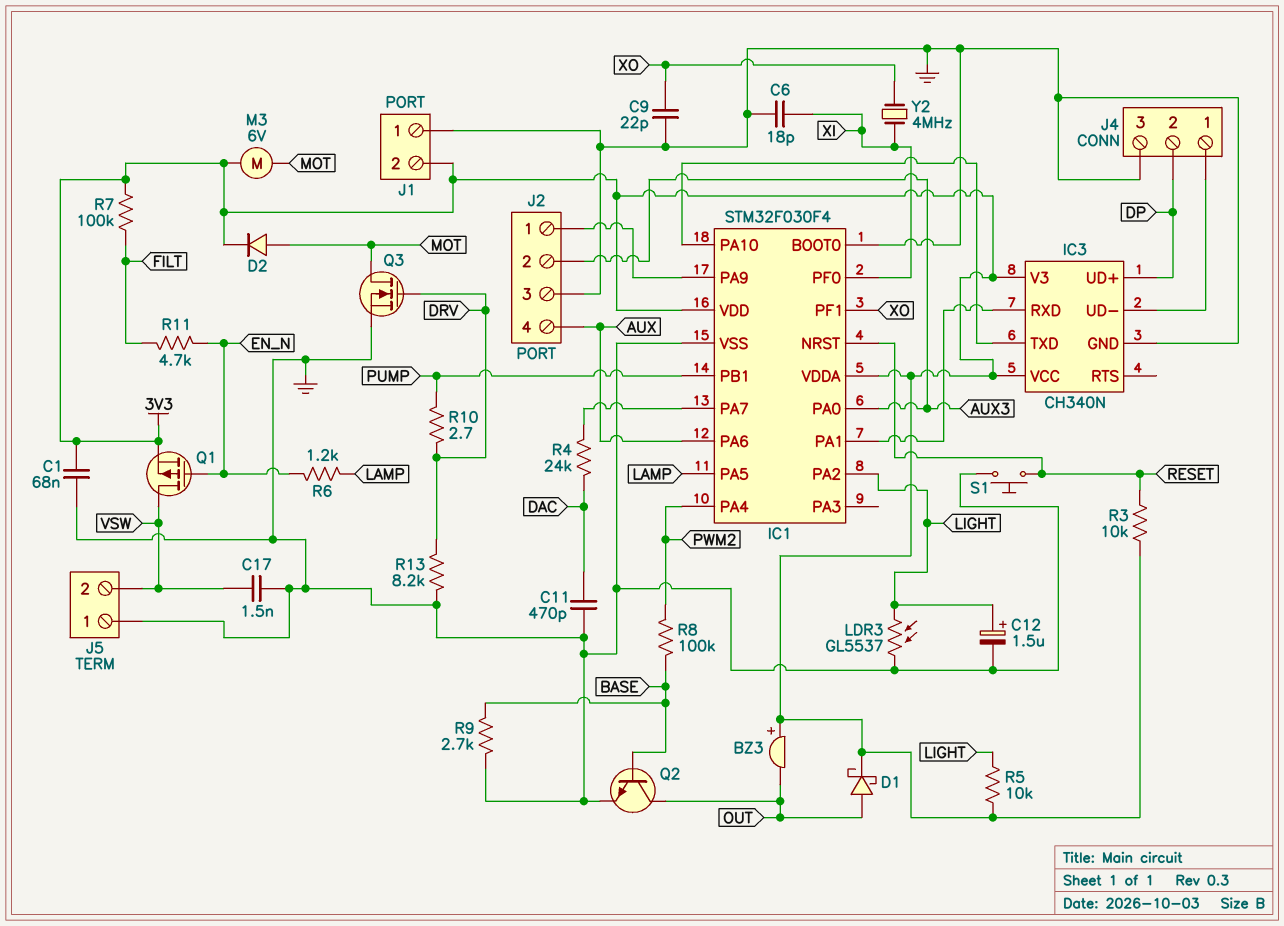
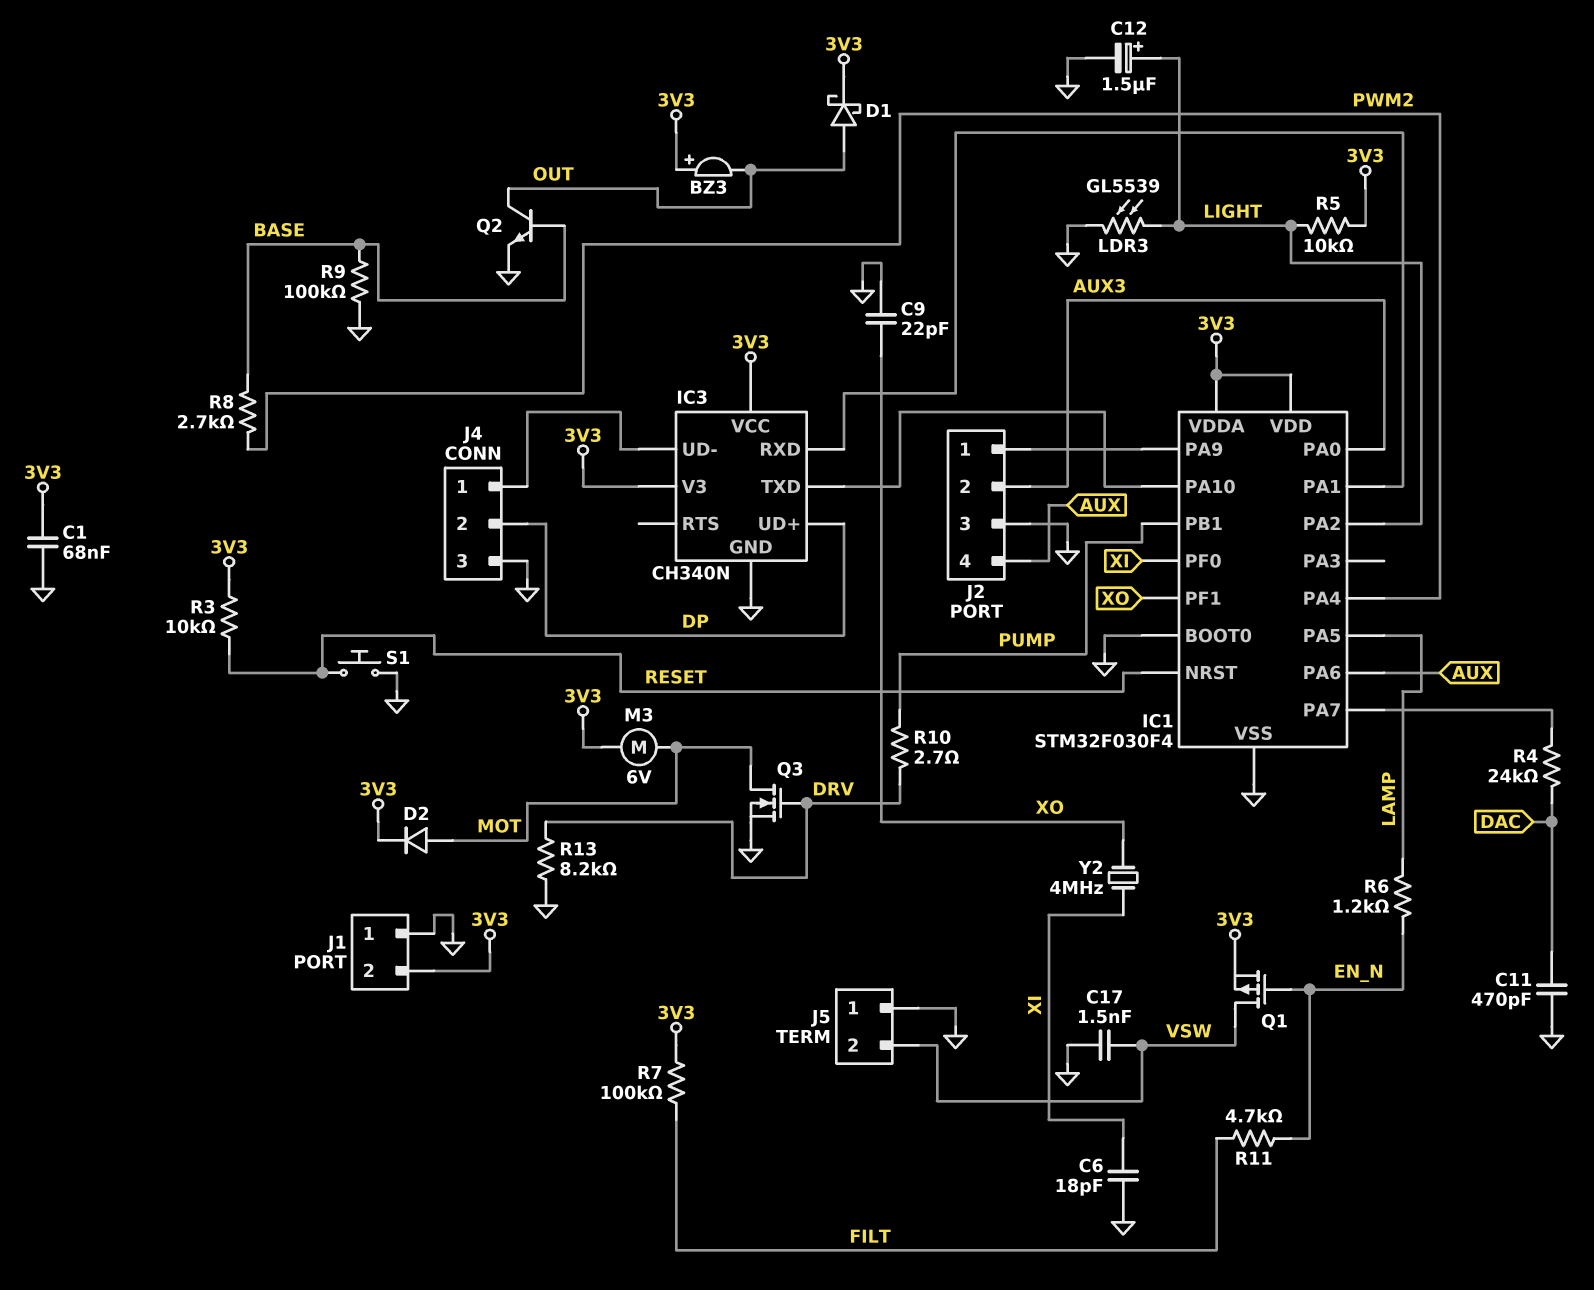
LDR3: GL5537 (GND, LIGHT) -> GL5539 (GND, LIGHT)
R8: 100k (BASE, PWM2) -> 2.7k (BASE, PWM2)
R9: 2.7k (BASE, GND) -> 100k (BASE, GND)

